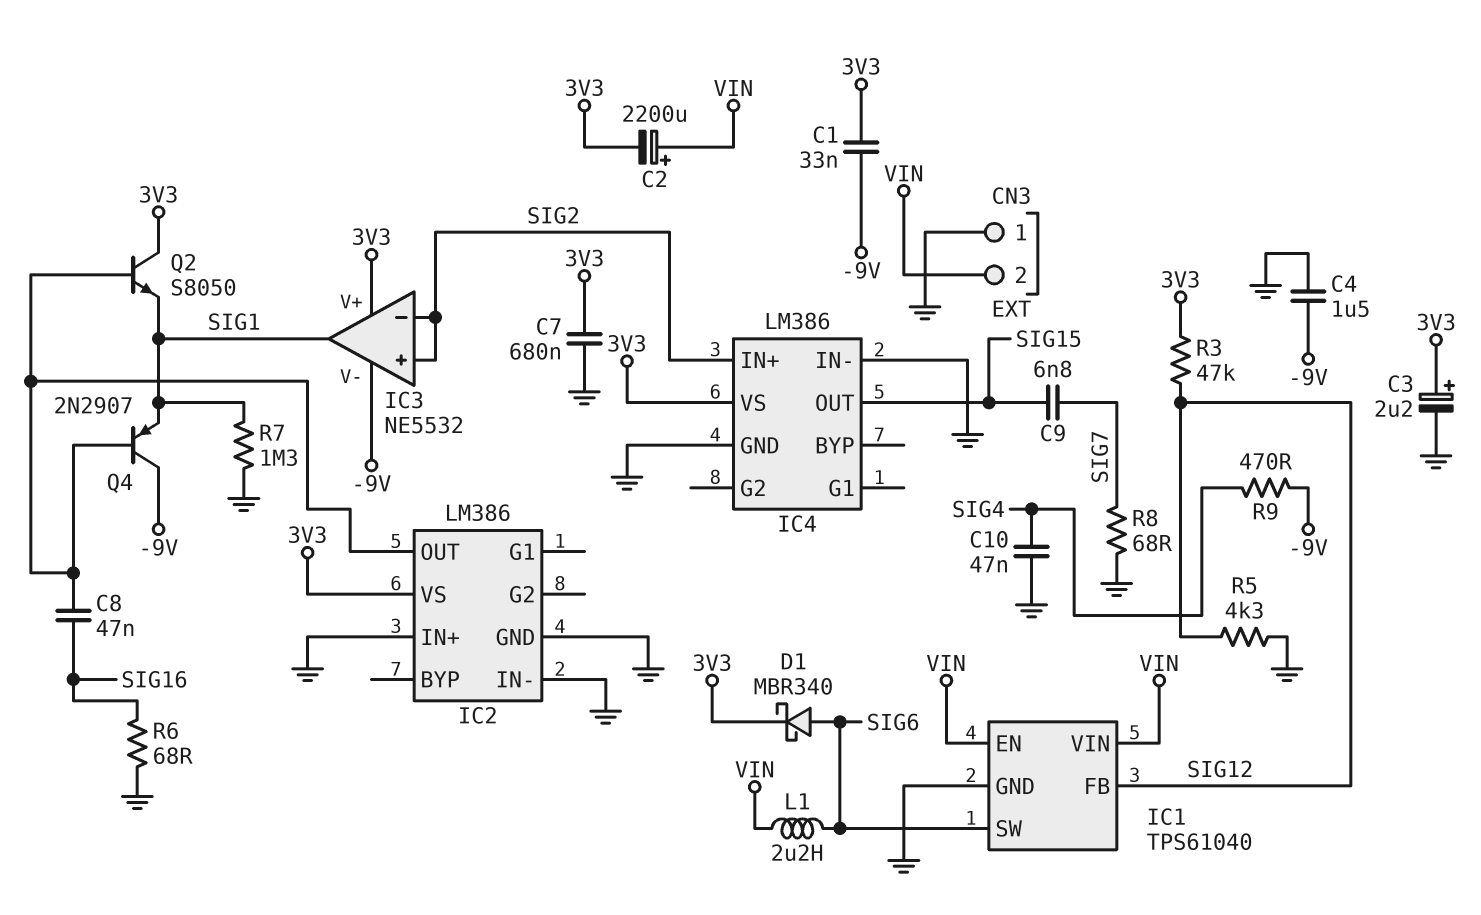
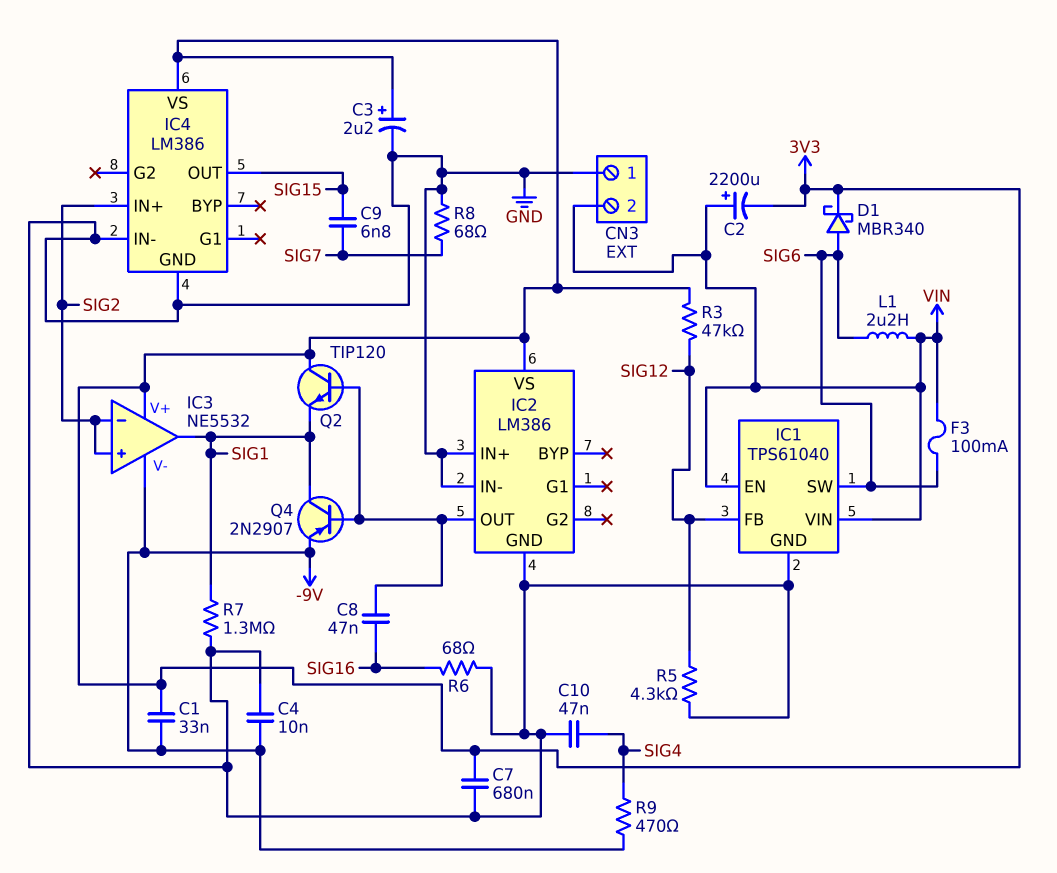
C4: 1.5uF (-9V, GND) -> 10nF (-9V, GND)
F3: none -> 100mA (SIG6, VIN)
Q2: NPN S8050 (B IC2/OUT, C 3V3, E SIG1) -> NPN TIP120 (B IC2/OUT, C 3V3, E SIG1)
Q4: PNP 2N2907 (B IC2/OUT, C -9V, E SIG1) -> PNP 2N2907 (B IC2/OUT, C SIG1, E -9V)

